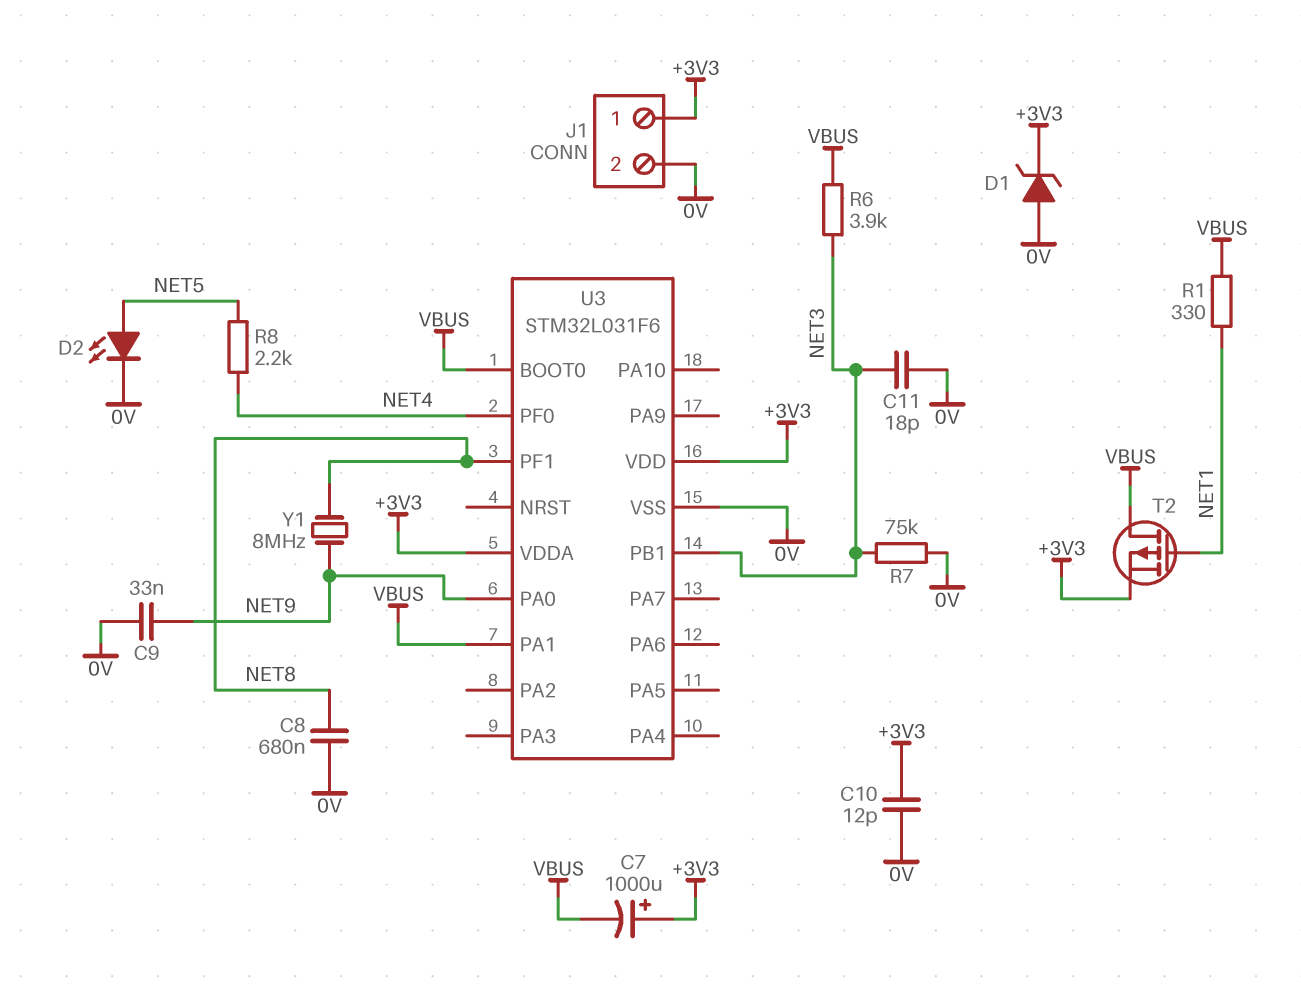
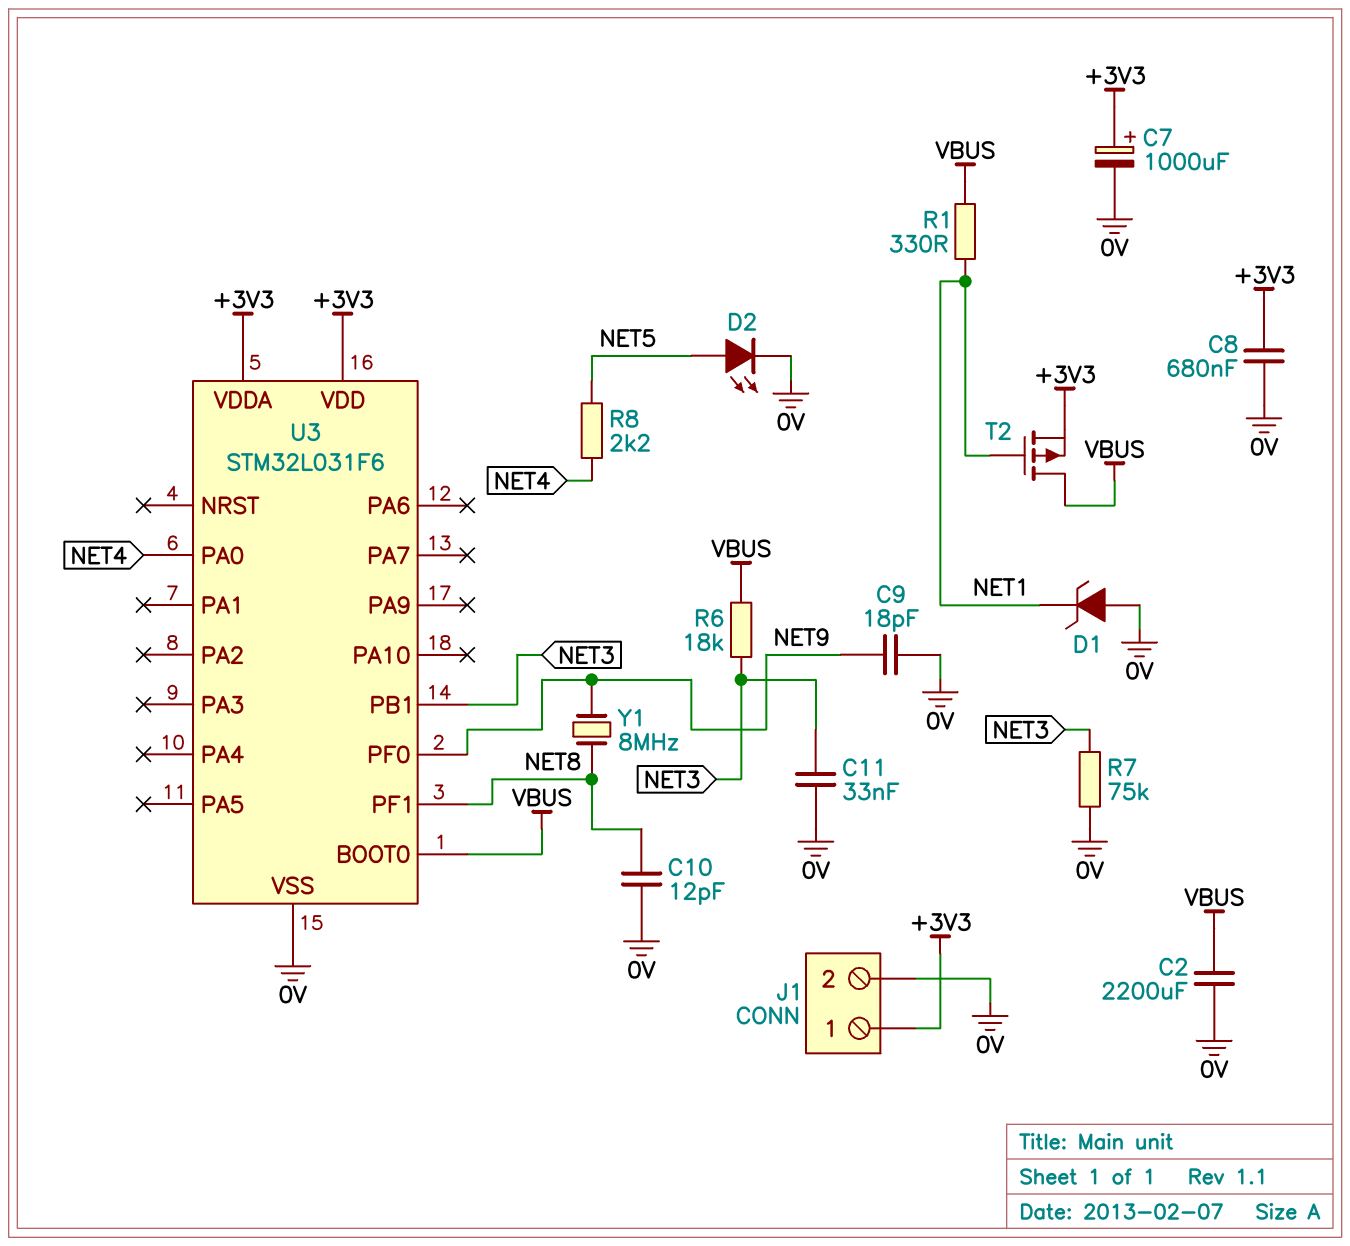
C2: none -> 2200uF (0V, VBUS)
C7: 1000uF (plus +3V3, minus VBUS) -> 1000uF (plus +3V3, minus 0V)
C8: 680nF (0V, NET8) -> 680nF (+3V3, 0V)
C9: 33nF (0V, NET9) -> 18pF (0V, NET9)
C10: 12pF (+3V3, 0V) -> 12pF (0V, NET8)
C11: 18pF (0V, NET3) -> 33nF (0V, NET3)
D1: zener (A 0V, K +3V3) -> zener (A 0V, K NET1)
R6: 3.9k (NET3, VBUS) -> 18k (NET3, VBUS)
U3 pin PA0: NET9 -> NET4
U3 pin PA1: VBUS -> none
U3 pin PF0: NET4 -> NET9

